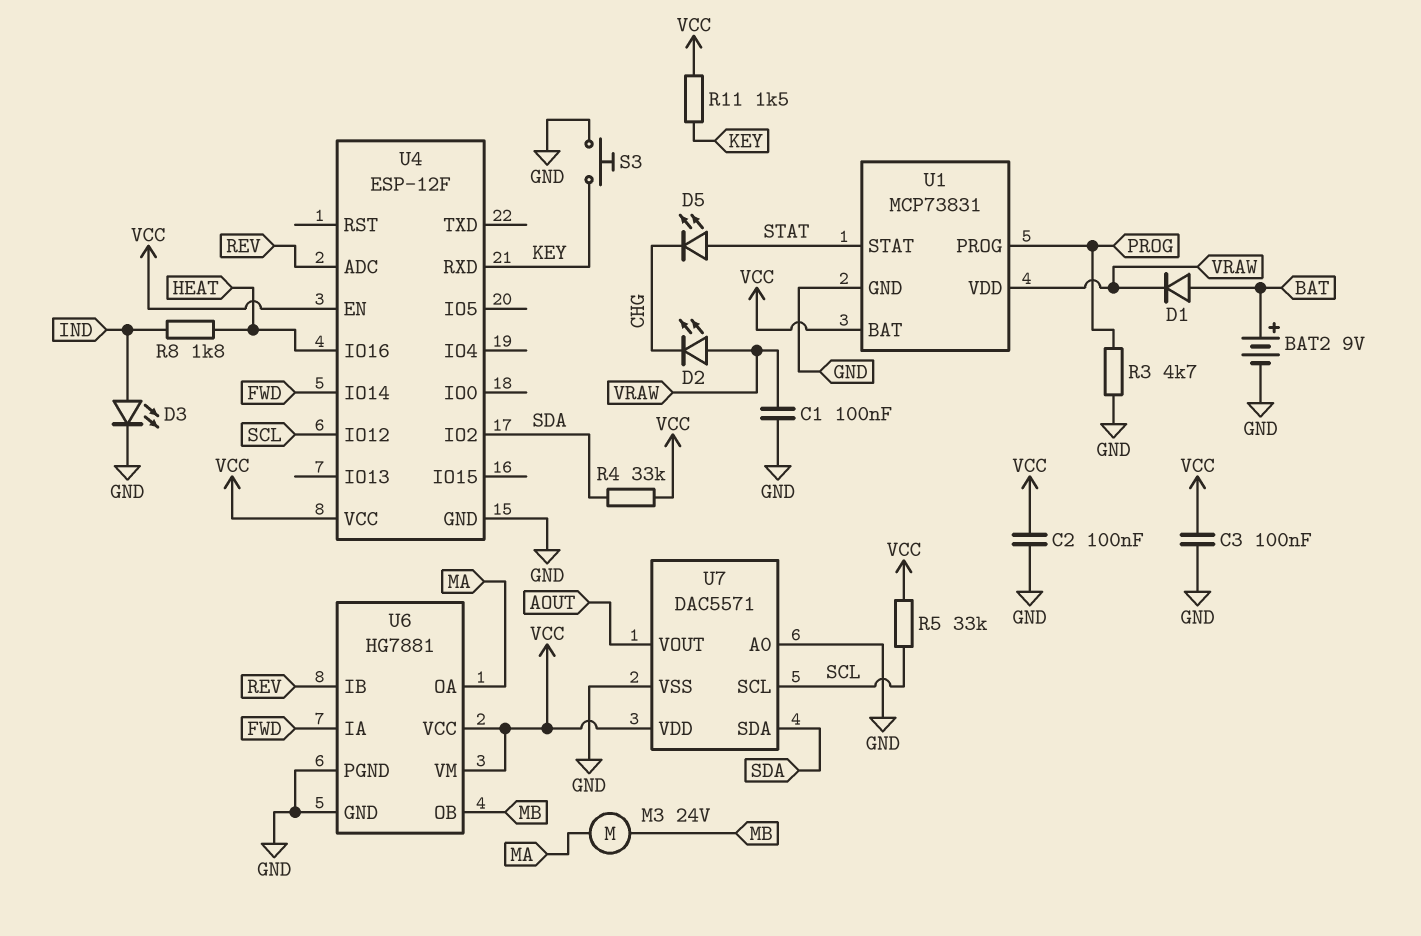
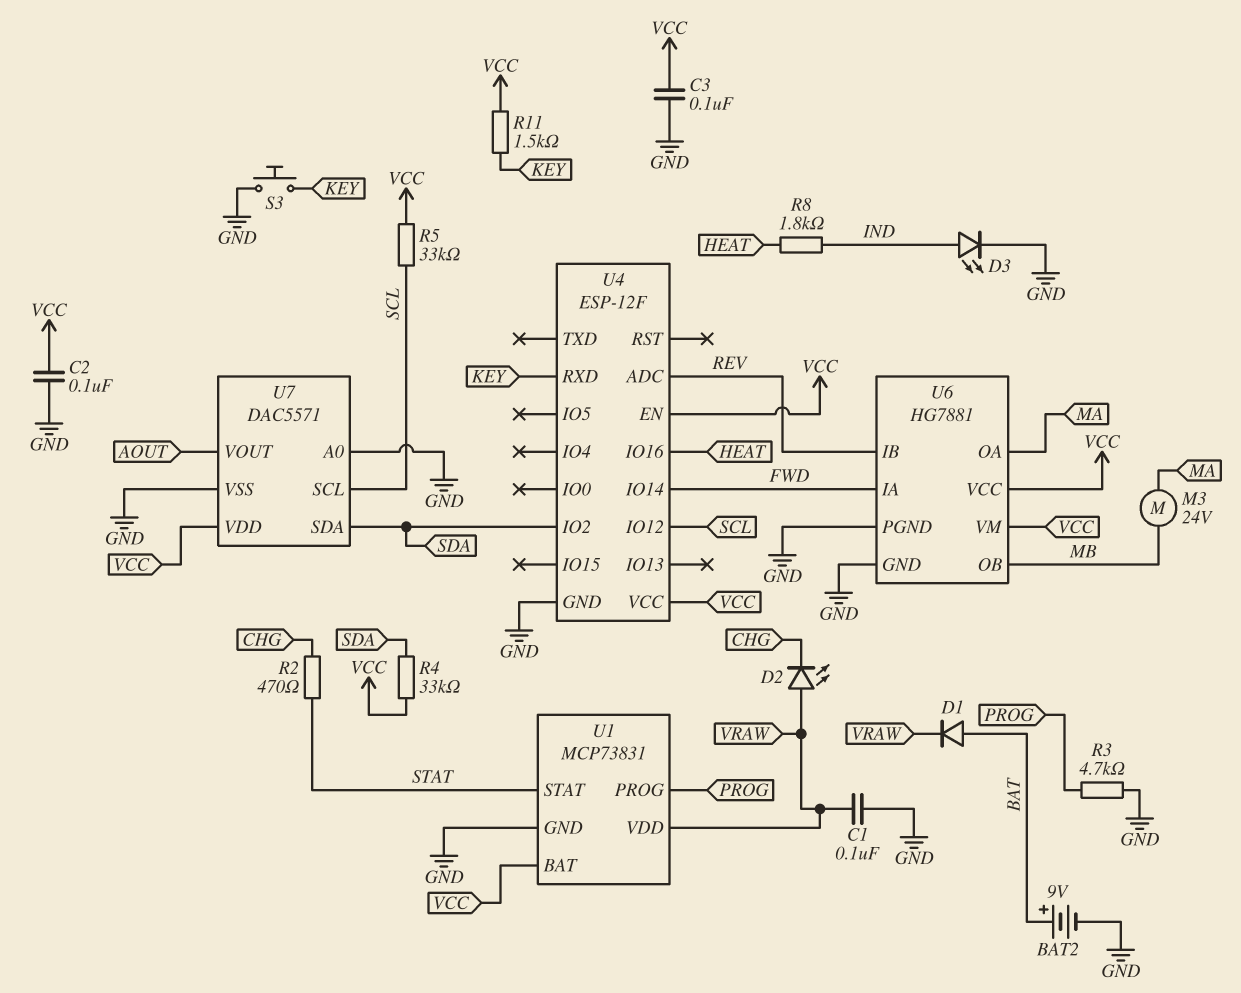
D5: LED (A STAT, K CHG) -> none
R2: none -> 470 (CHG, STAT)

